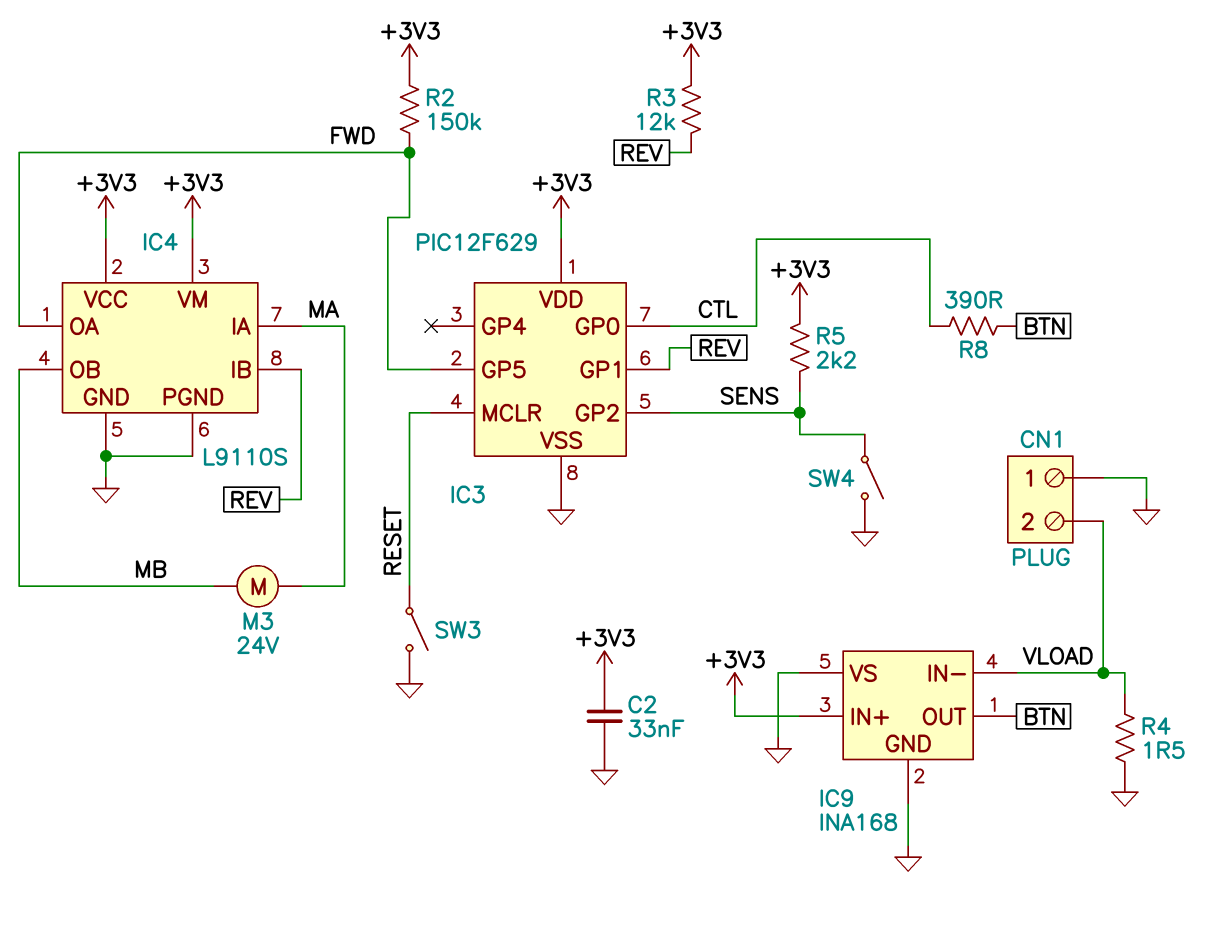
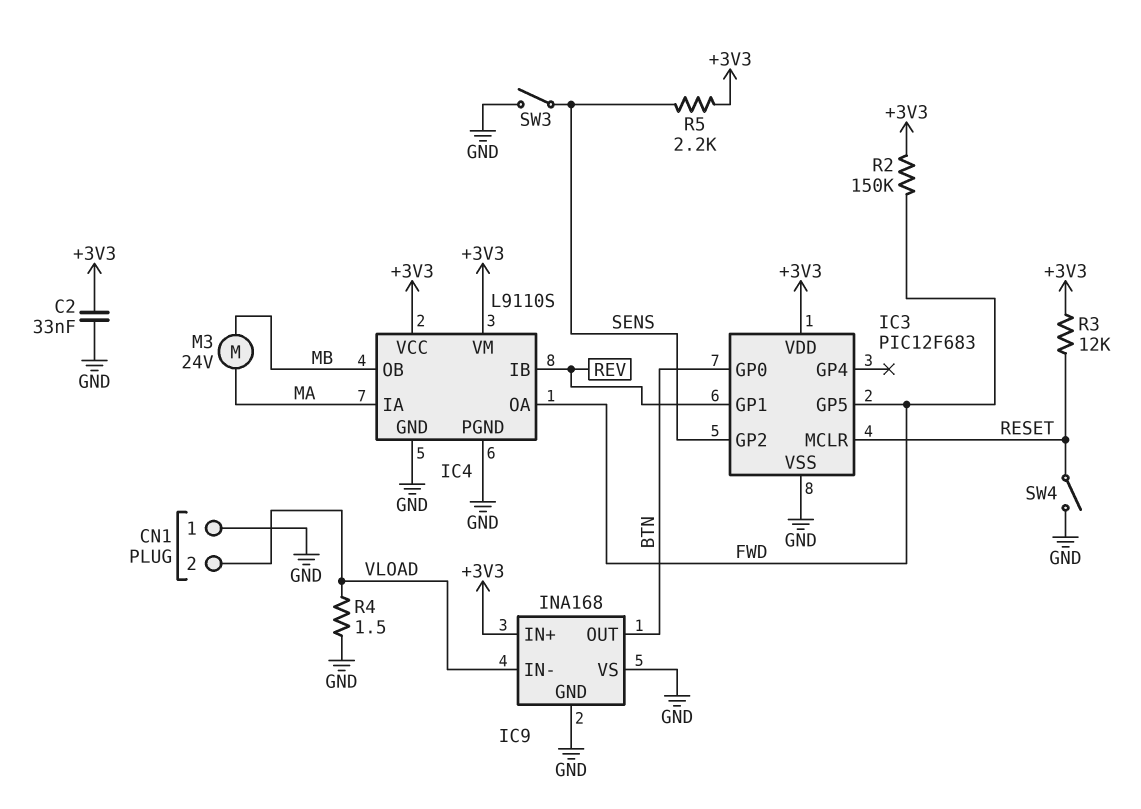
IC3: PIC12F629 -> PIC12F683
IC3 pin GP0: CTL -> BTN
R3: 12k (+3V3, REV) -> 12k (+3V3, RESET)
R8: 390 (BTN, CTL) -> none
SW3: switch (GND, RESET) -> switch (GND, SENS)
SW4: switch (GND, SENS) -> switch (GND, RESET)

